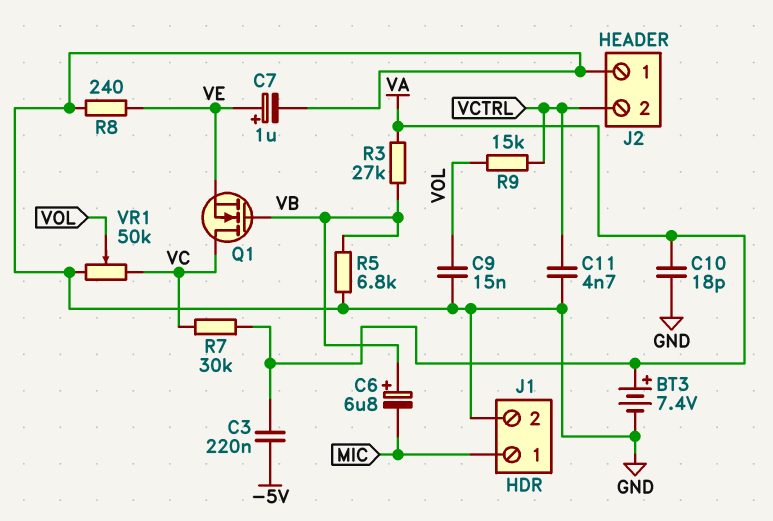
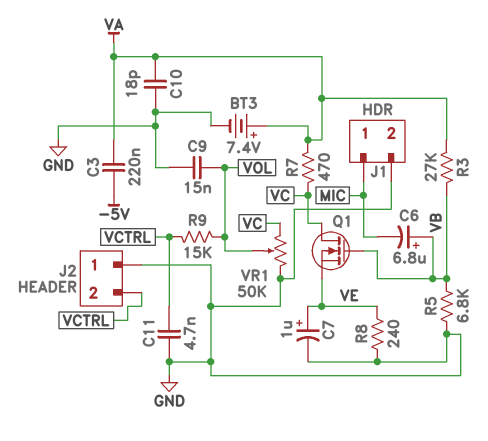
R7: 30k (VA, VC) -> 470 (VA, VC)

